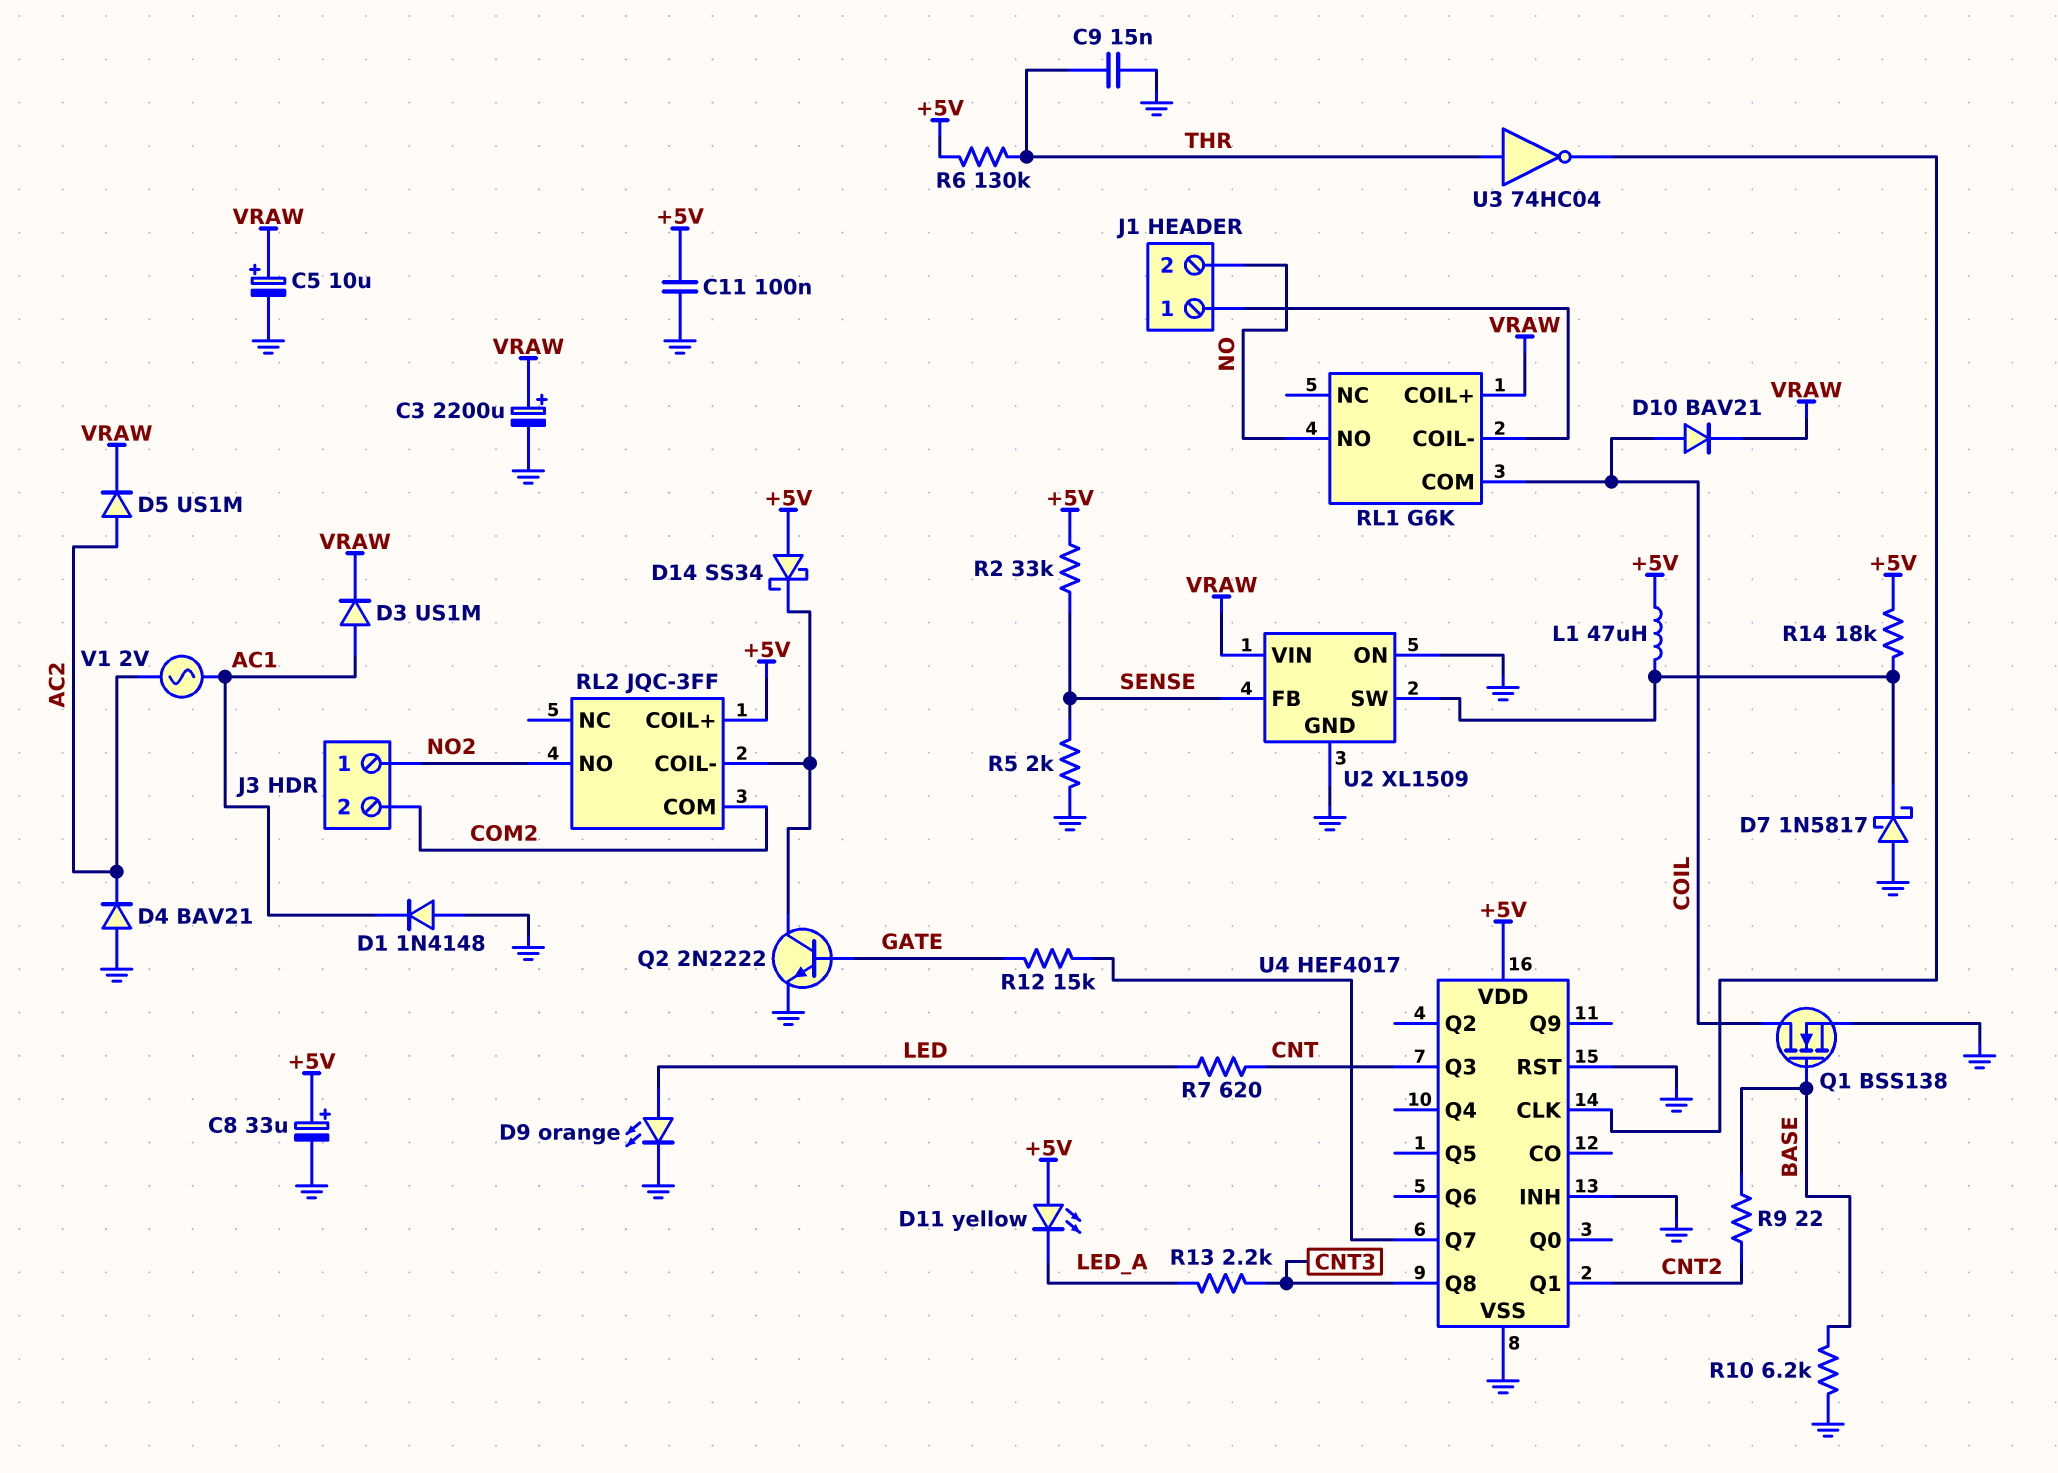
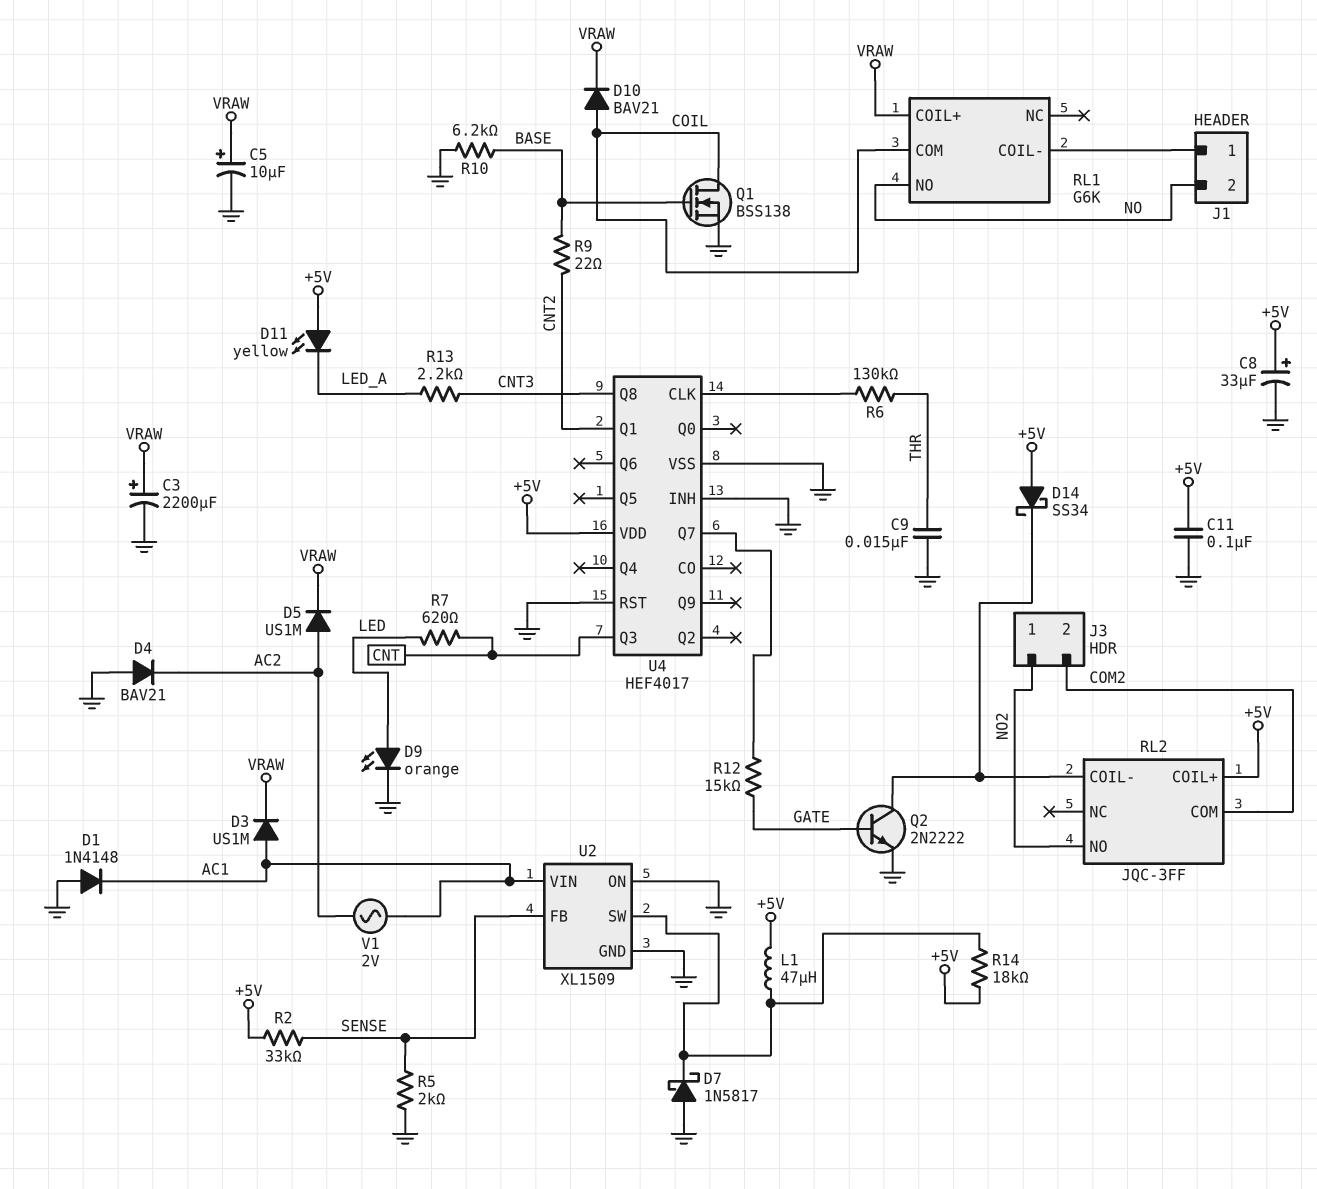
R6: 130k (+5V, THR) -> 130k (THR, U4/CLK)
U2 pin VIN: VRAW -> AC1
U3: NOT 74HC04 (in THR, out U4/CLK) -> none

